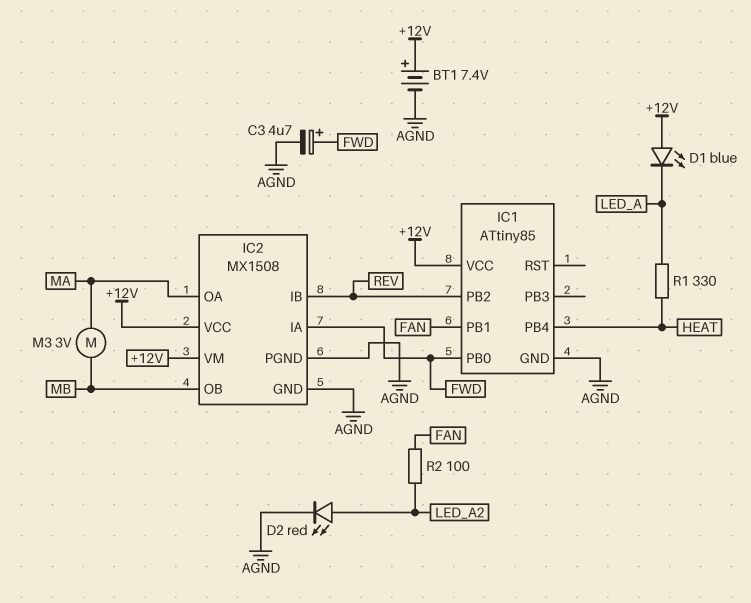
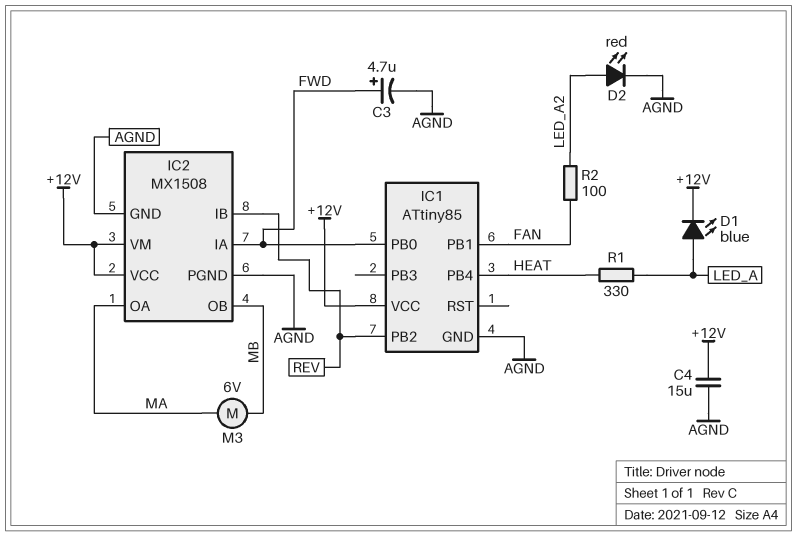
BT1: 7.4V (plus +12V, minus AGND) -> none
C4: none -> 15uF (+12V, AGND)
D1: LED blue (A +12V, K LED_A) -> LED blue (A LED_A, K +12V)
M3: motor 3V (MA, MB) -> motor 6V (MA, MB)

